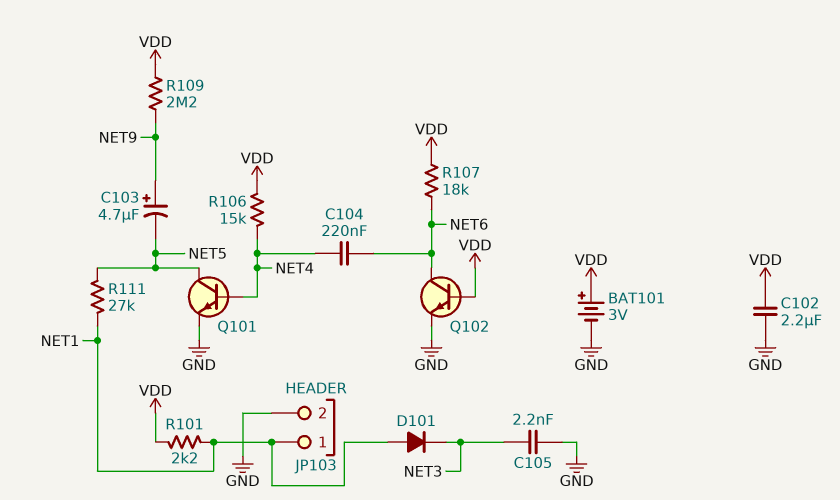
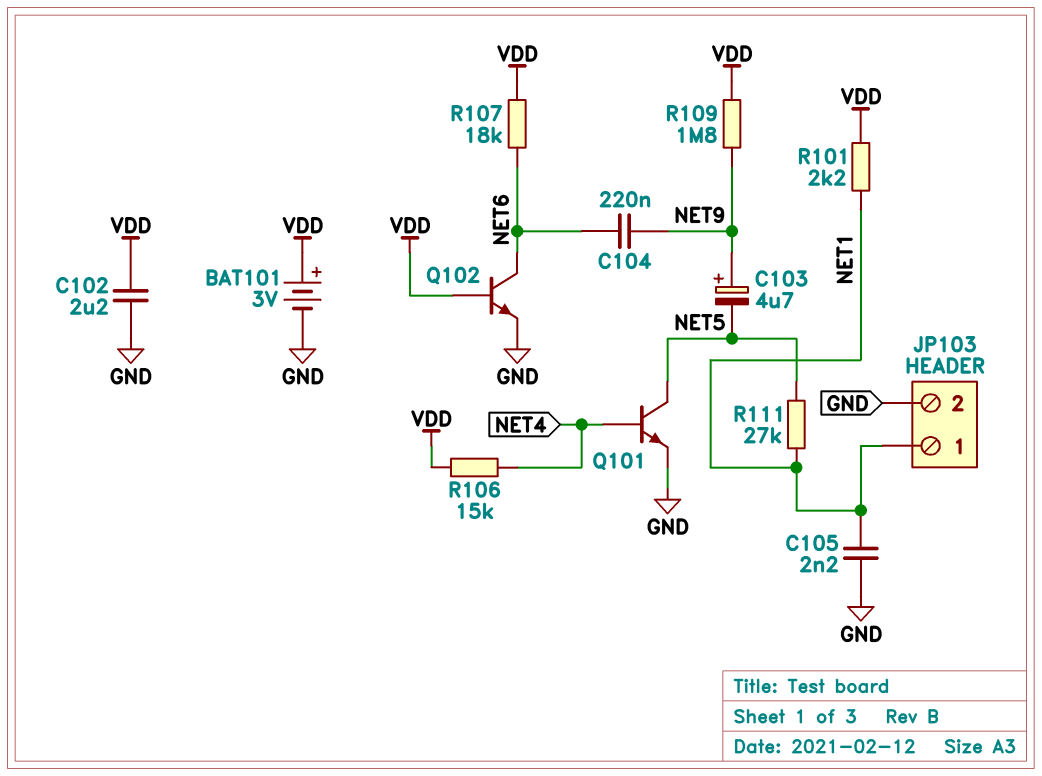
C104: 220nF (NET4, NET6) -> 220nF (NET6, NET9)
C105: 2.2nF (GND, NET3) -> 2.2nF (GND, NET1)
D101: diode (A NET1, K NET3) -> none
R109: 2.2M (NET9, VDD) -> 1.8M (NET9, VDD)

